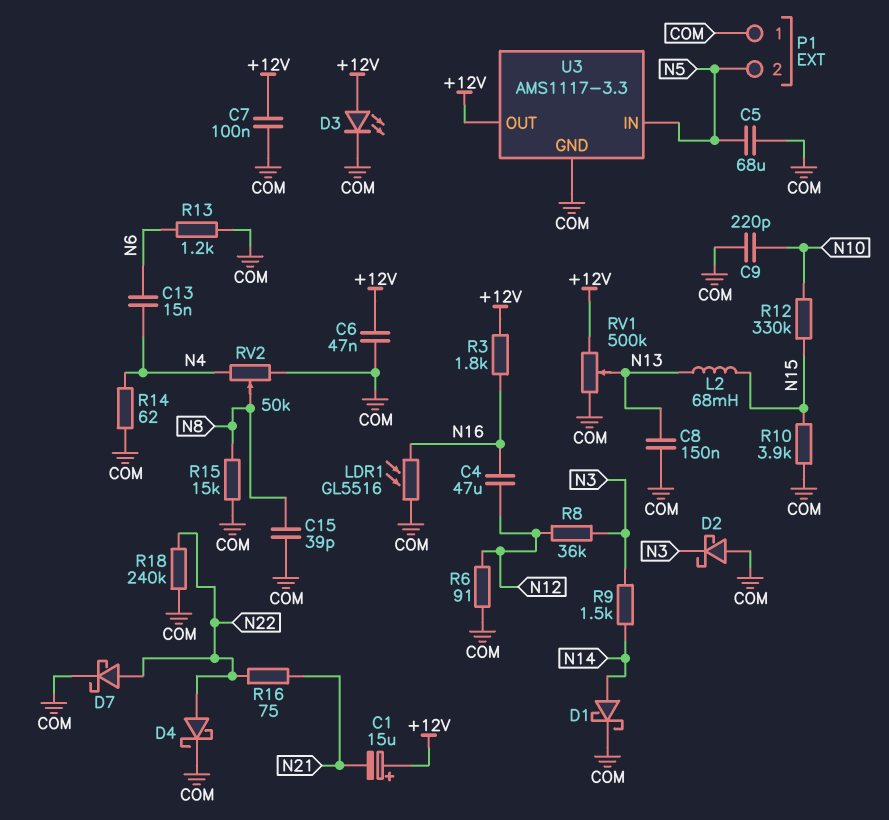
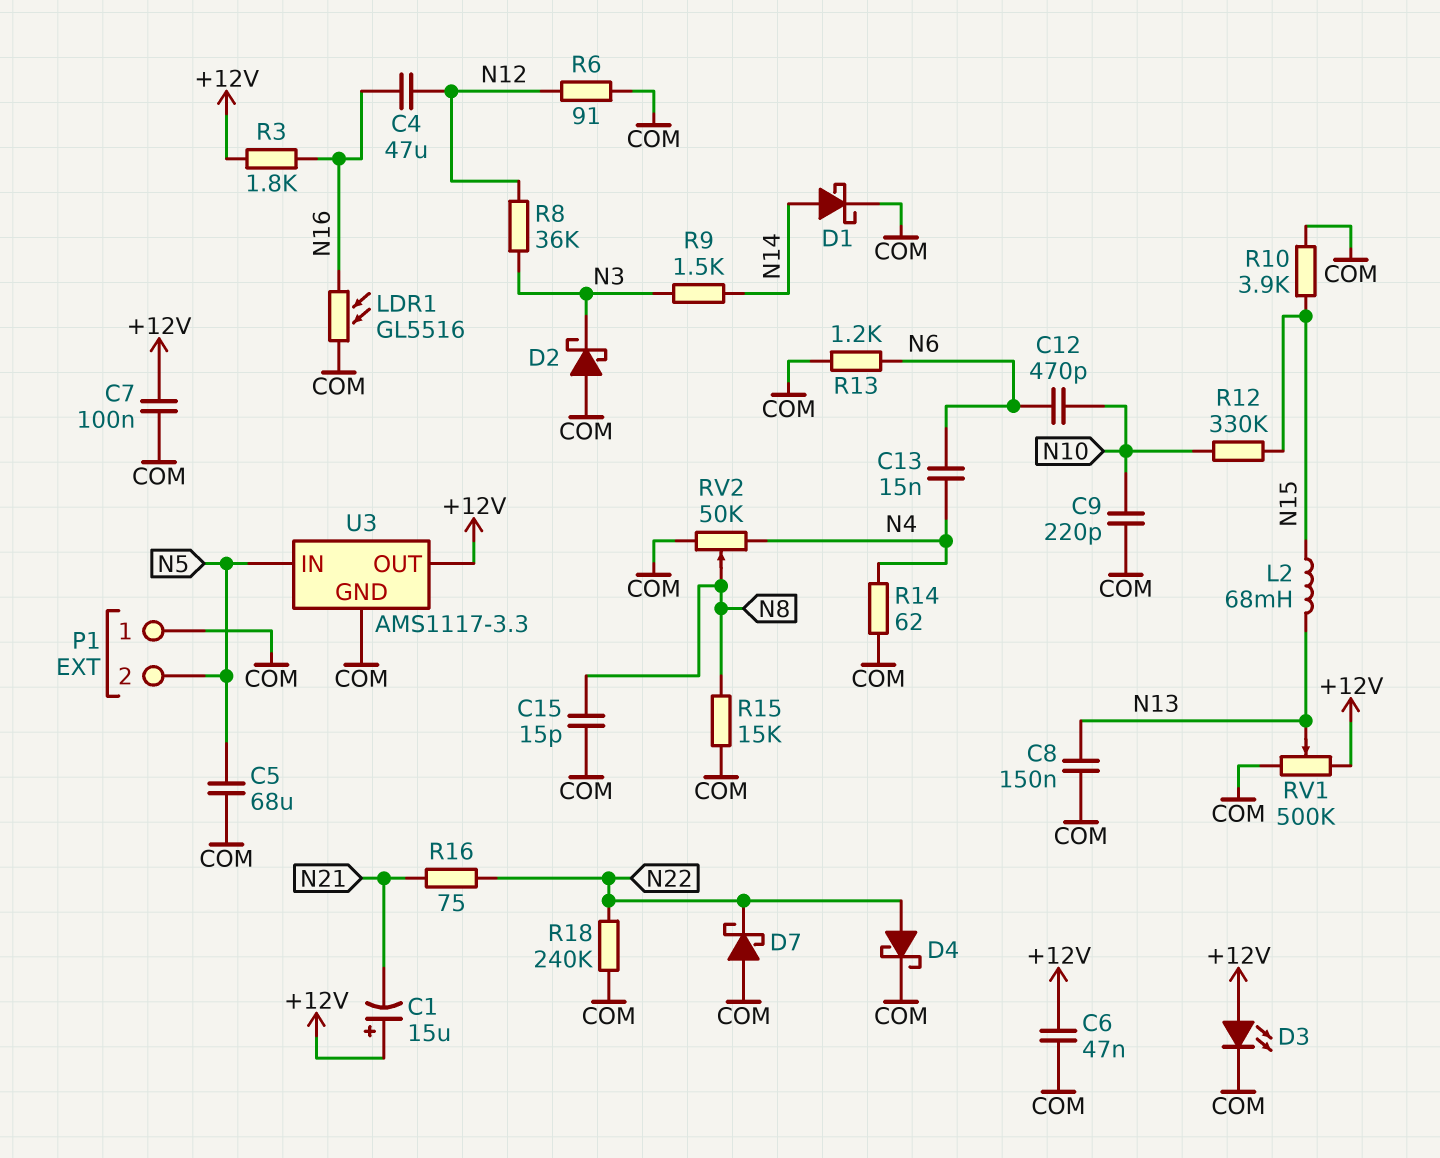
C12: none -> 470pF (N6, N10)
C15: 39pF (COM, N8) -> 15pF (COM, N8)
D7: schottky (A N22, K COM) -> schottky (A COM, K N22)

